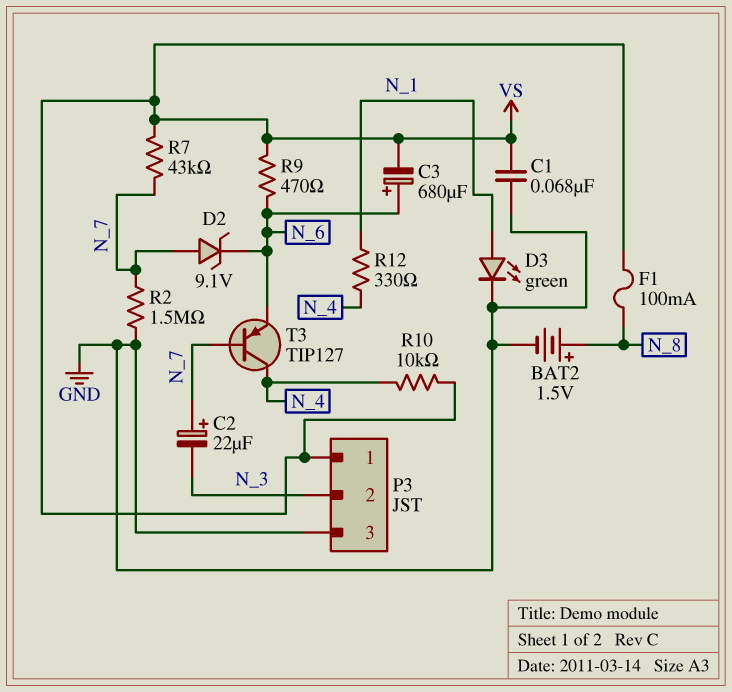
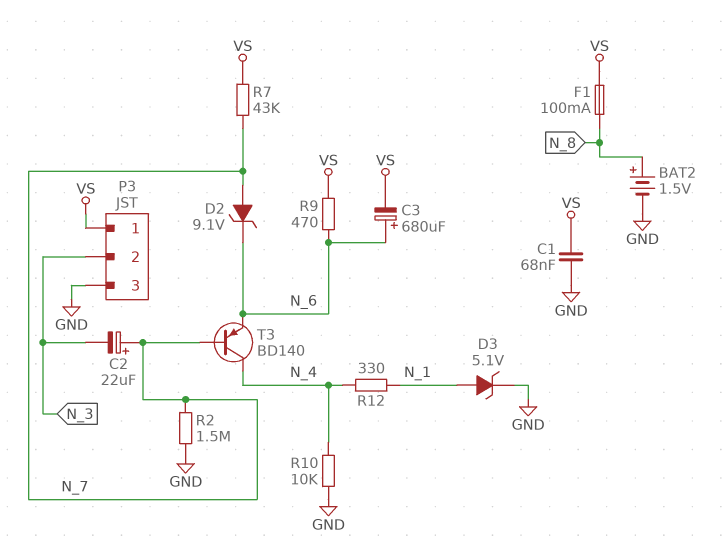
D3: LED green (A N_1, K GND) -> zener 5.1V (A N_1, K GND)
R10: 10k (N_4, VS) -> 10k (GND, N_4)
T3: PNP TIP127 (B N_7, C N_4, E N_6) -> PNP BD140 (B N_7, C N_4, E N_6)

